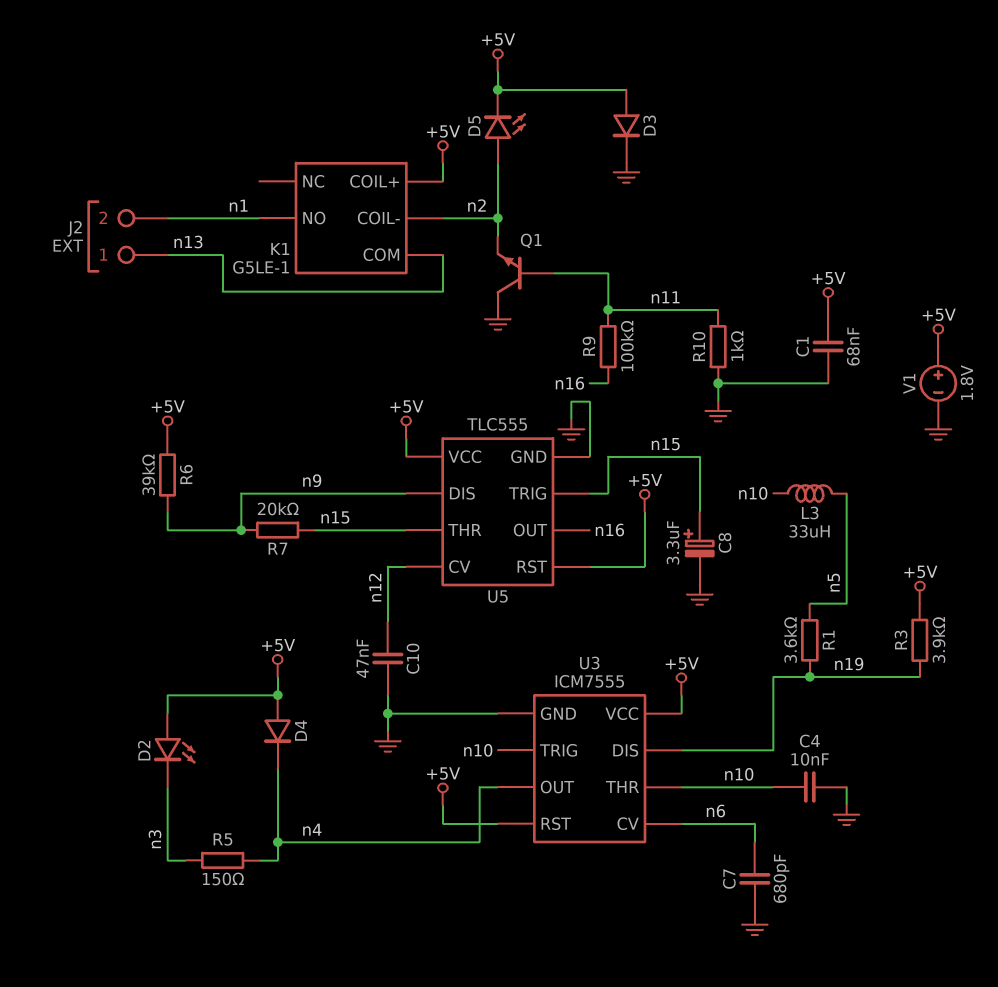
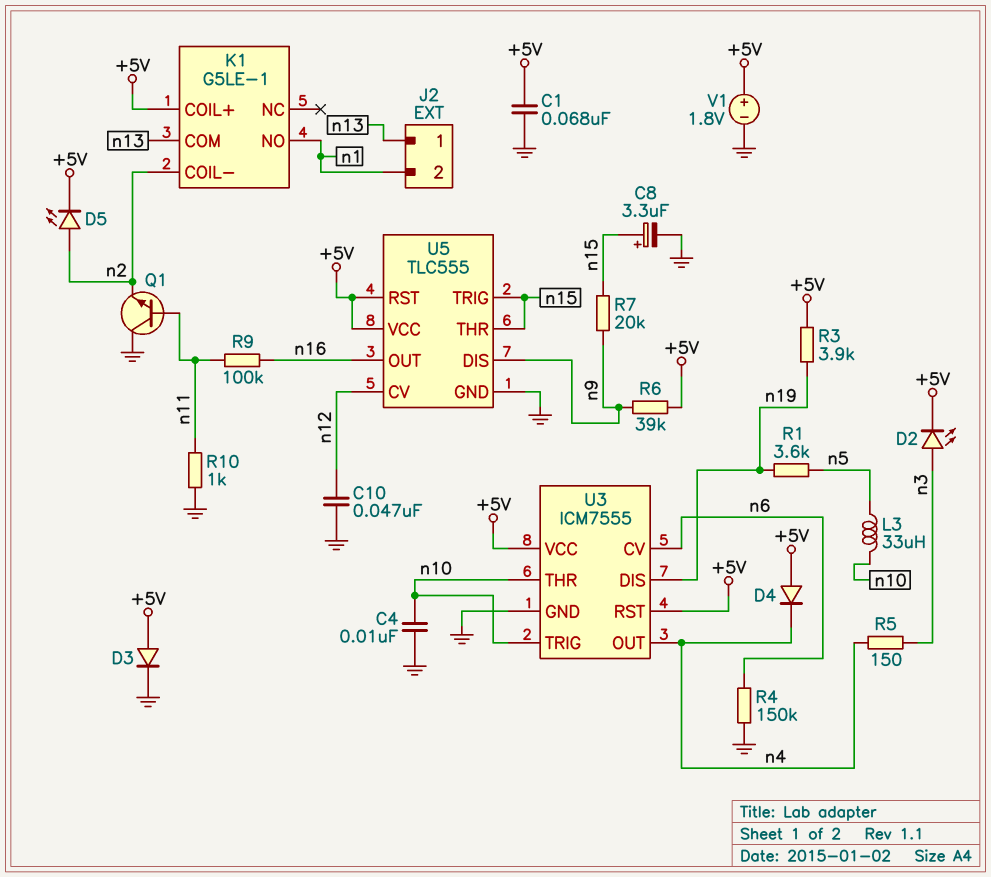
C7: 680pF (GND, n6) -> none
D2: LED (A +5V, K n3) -> LED (A n3, K +5V)
R4: none -> 150k (GND, n6)

